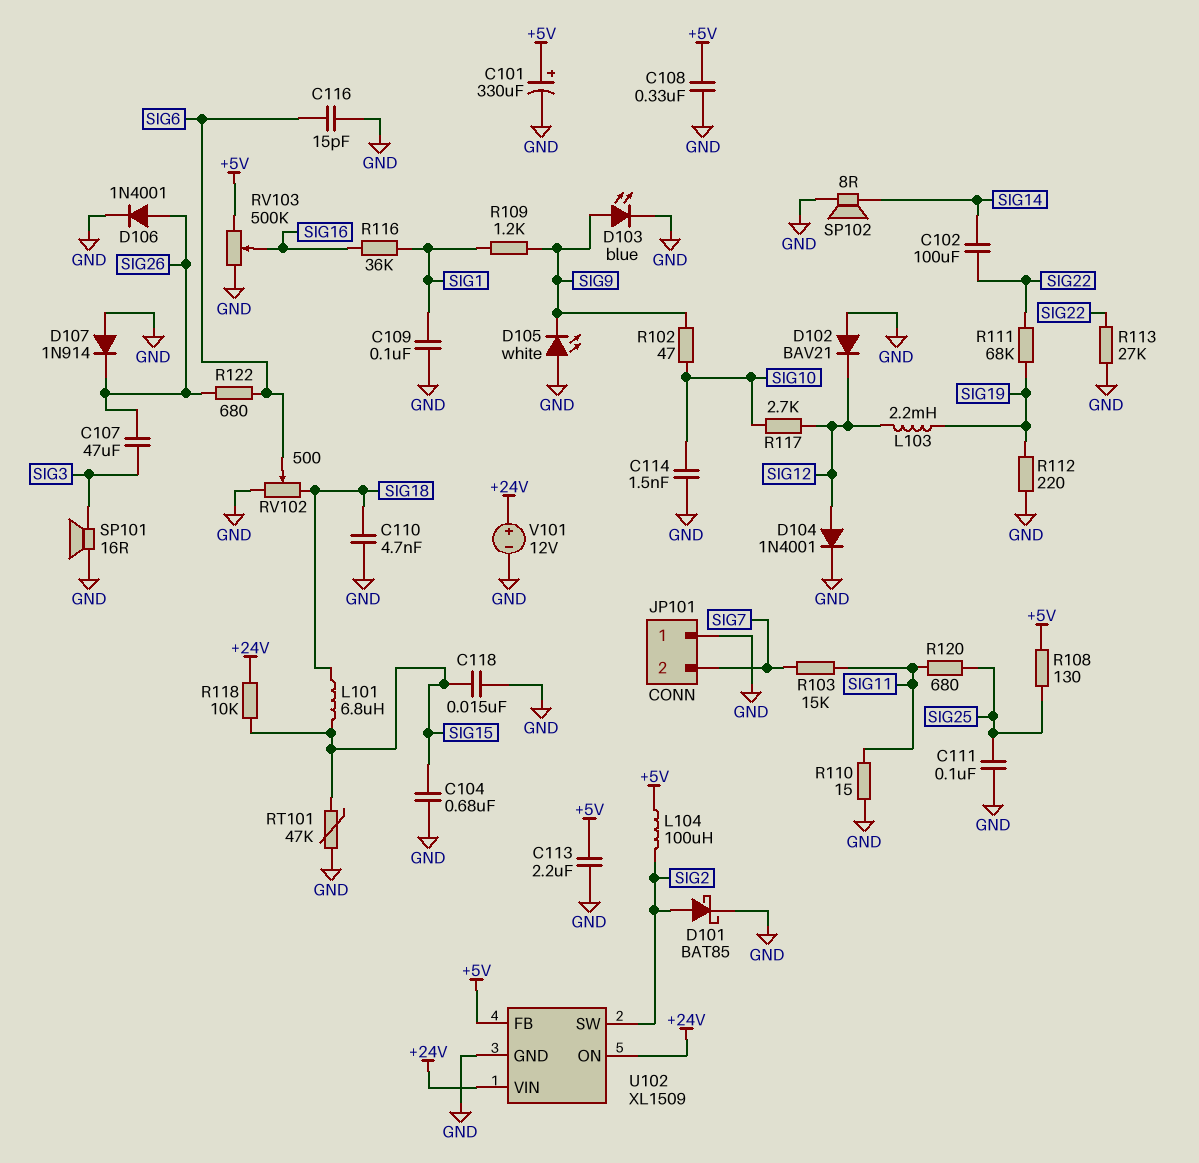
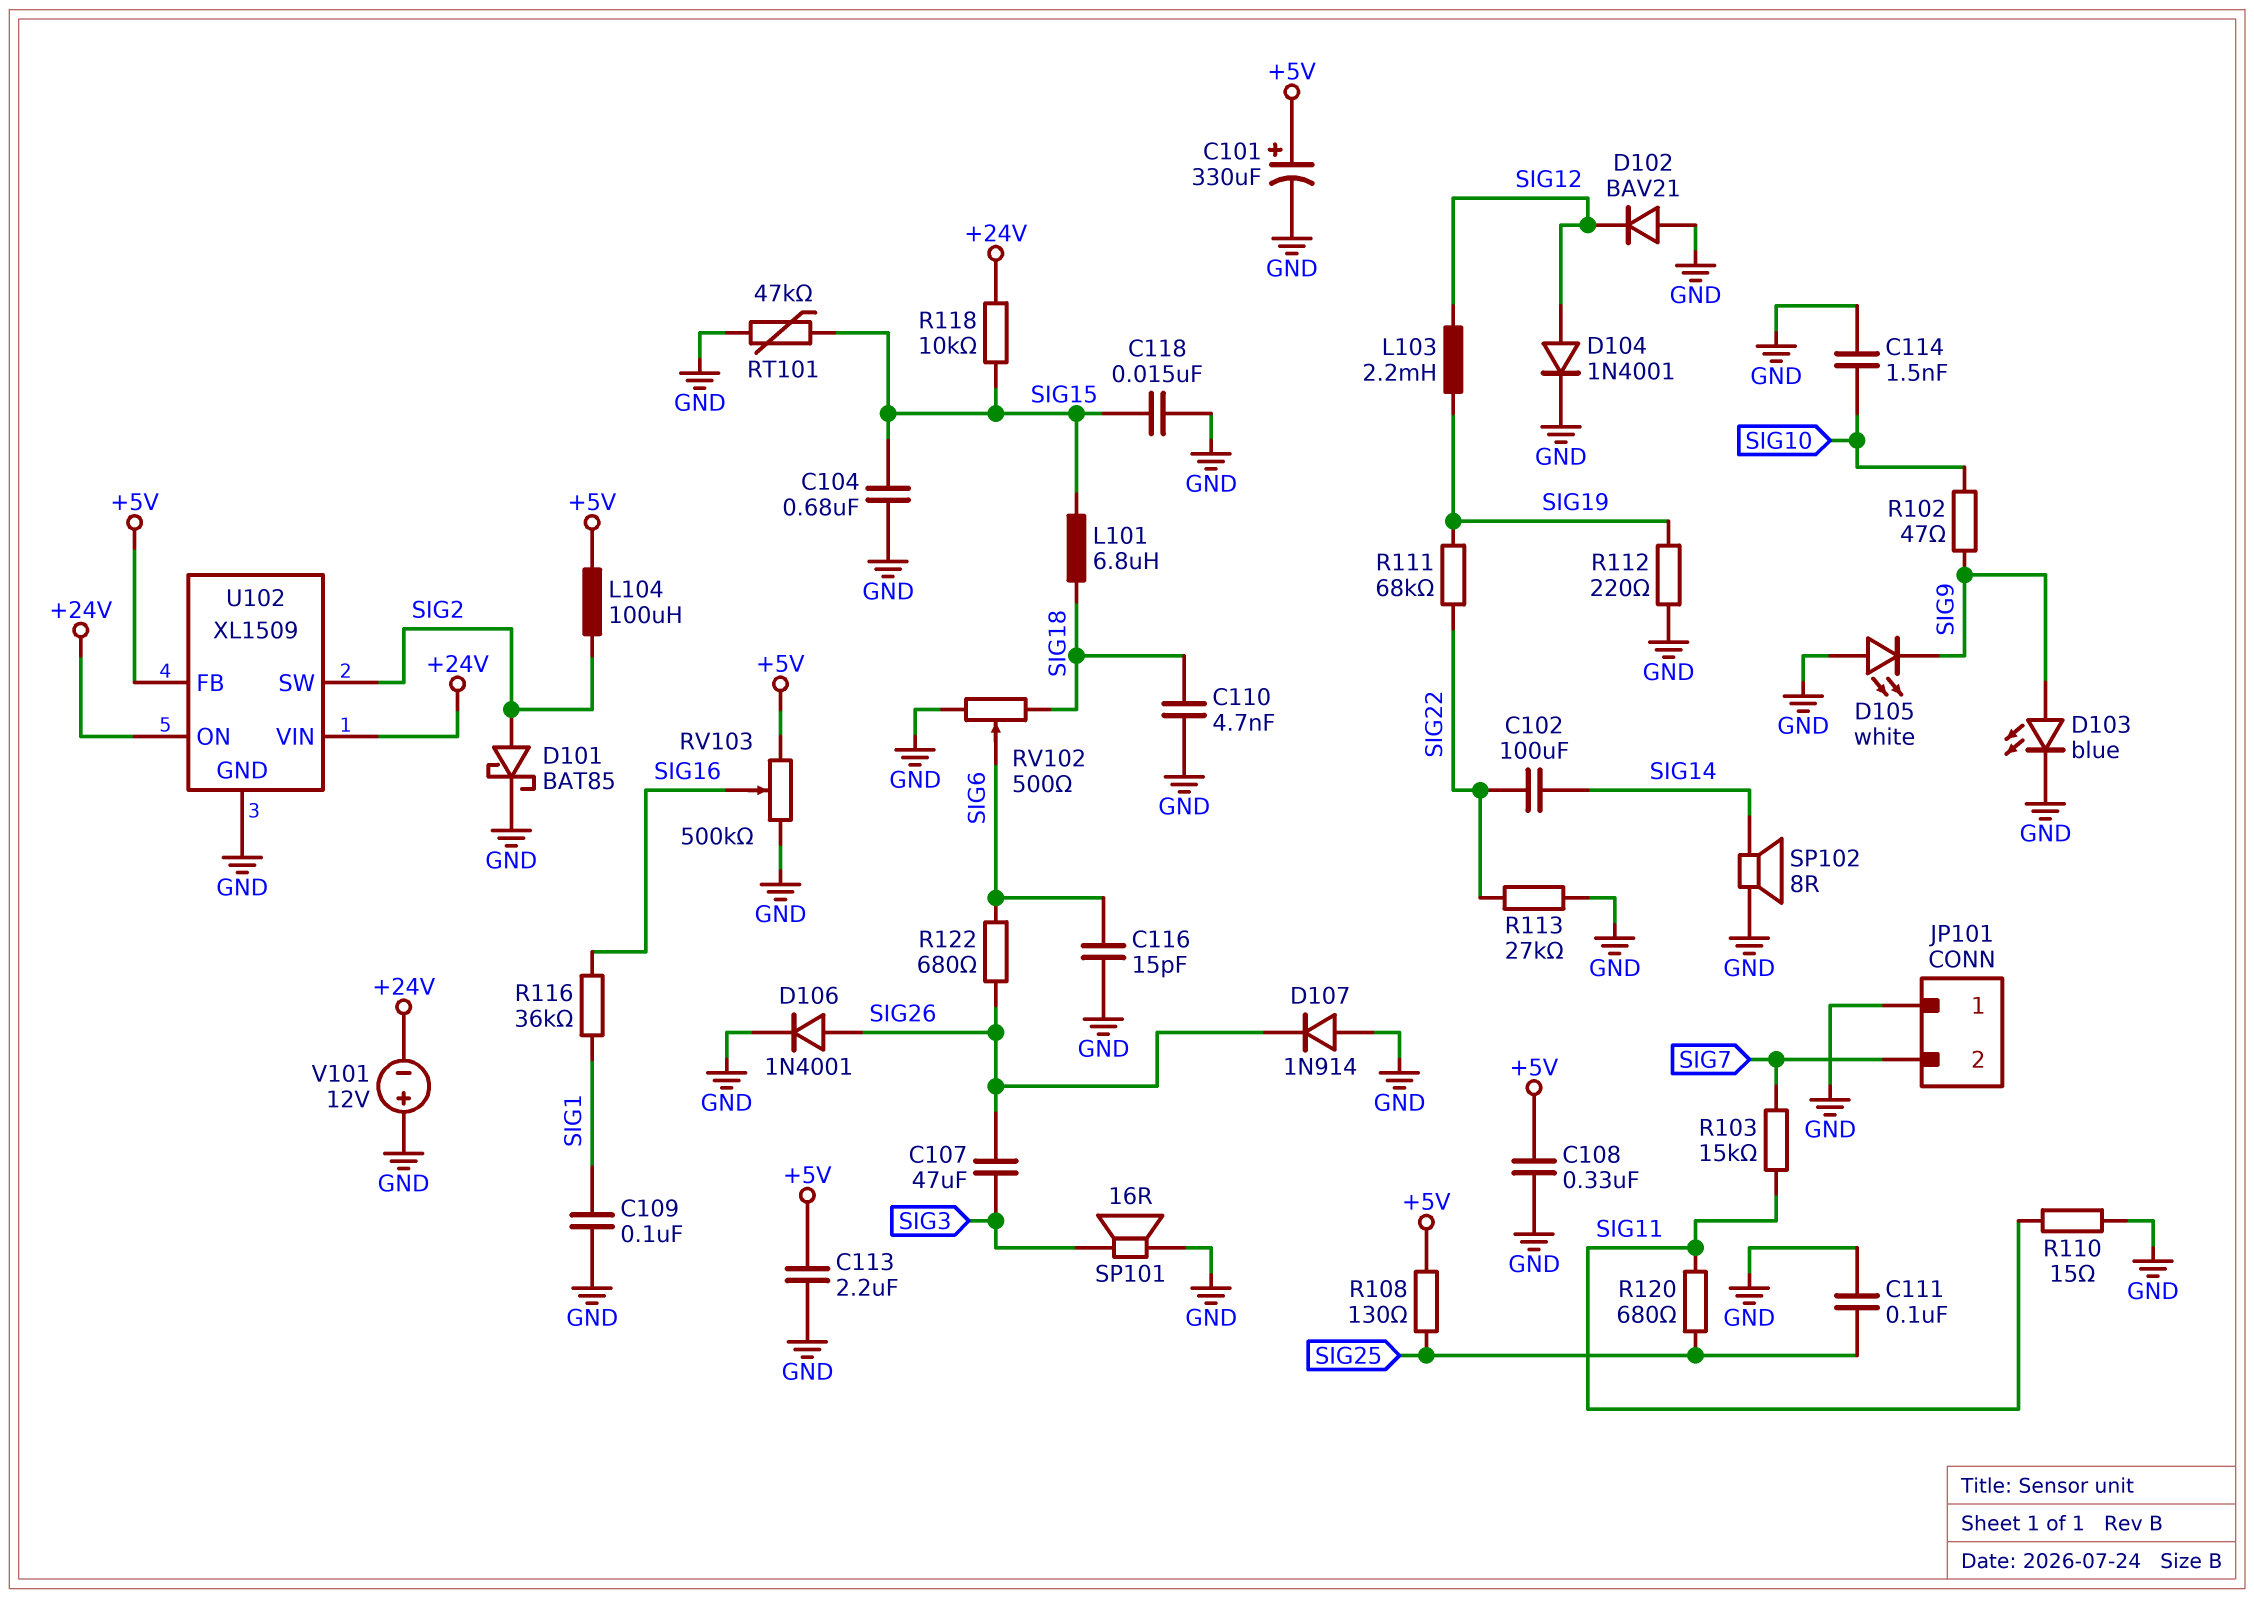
R109: 1.2k (SIG1, SIG9) -> none
R117: 2.7k (SIG10, SIG12) -> none
V101: 12V (plus +24V, minus GND) -> 12V (plus GND, minus +24V)

